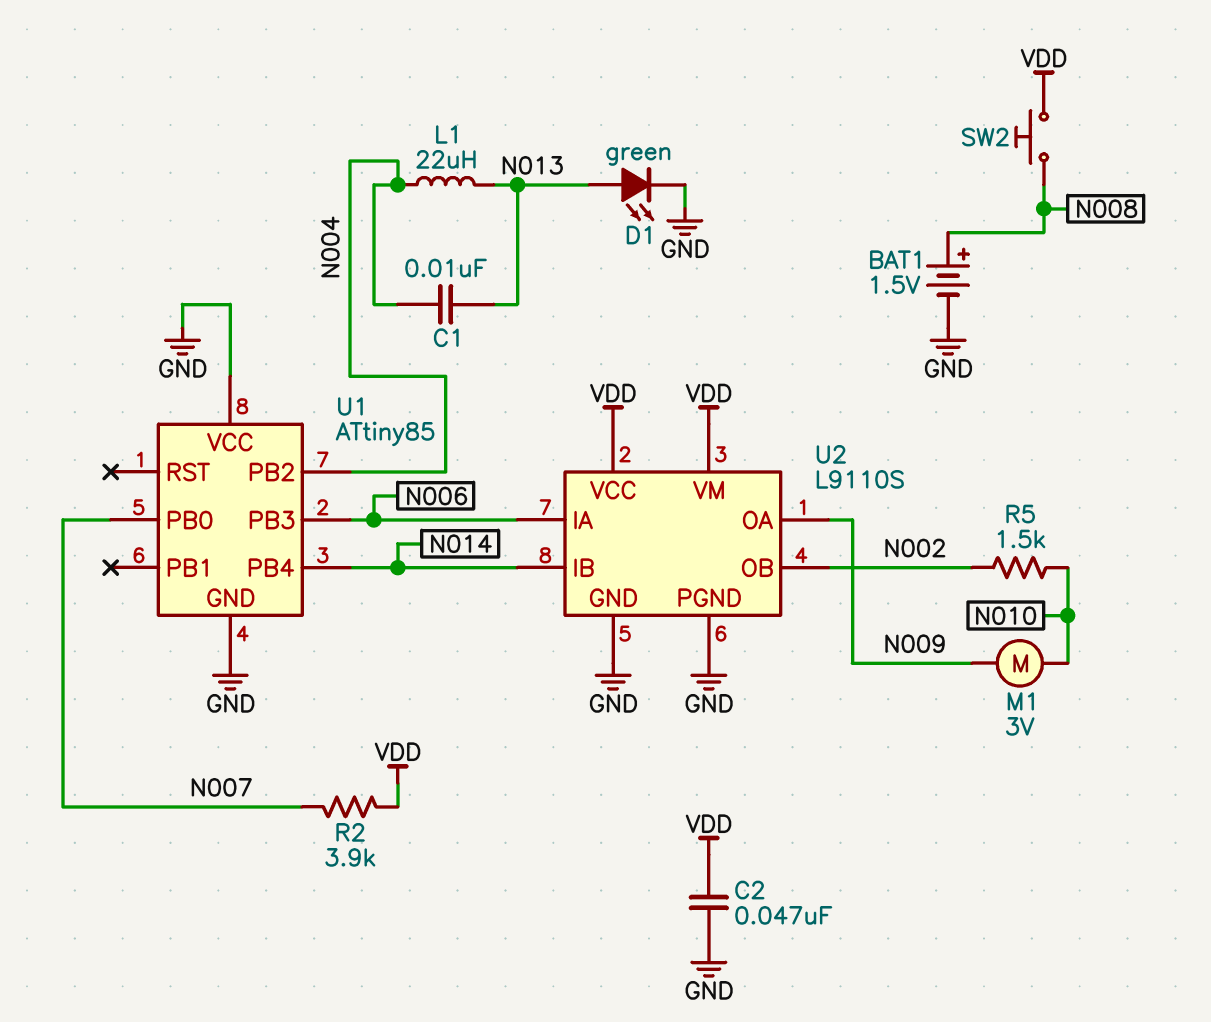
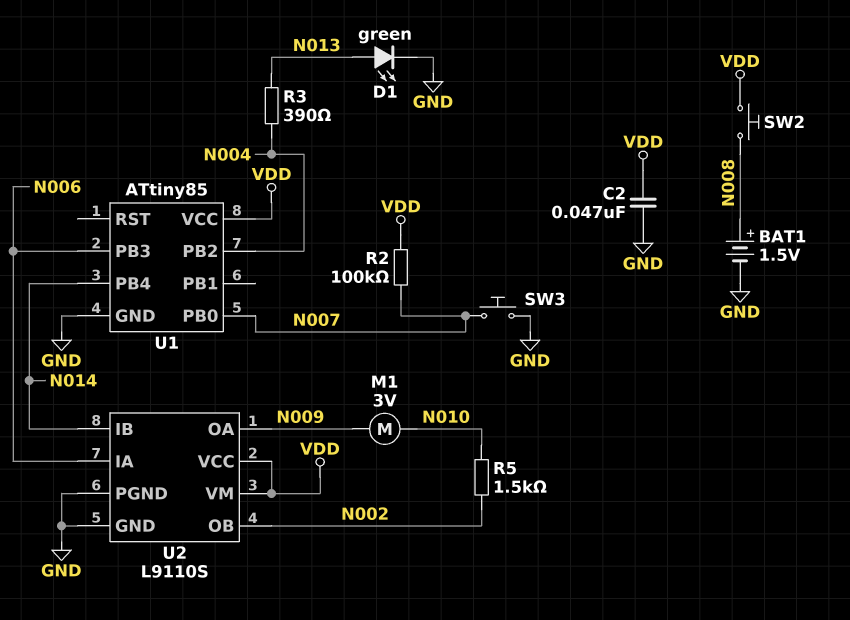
C1: 10nF (N004, N013) -> none
L1: 22uH (N004, N013) -> none
R2: 3.9k (N007, VDD) -> 100k (N007, VDD)
R3: none -> 390 (N004, N013)
SW3: none -> button (GND, N007)
U1 pin VCC: GND -> VDD

